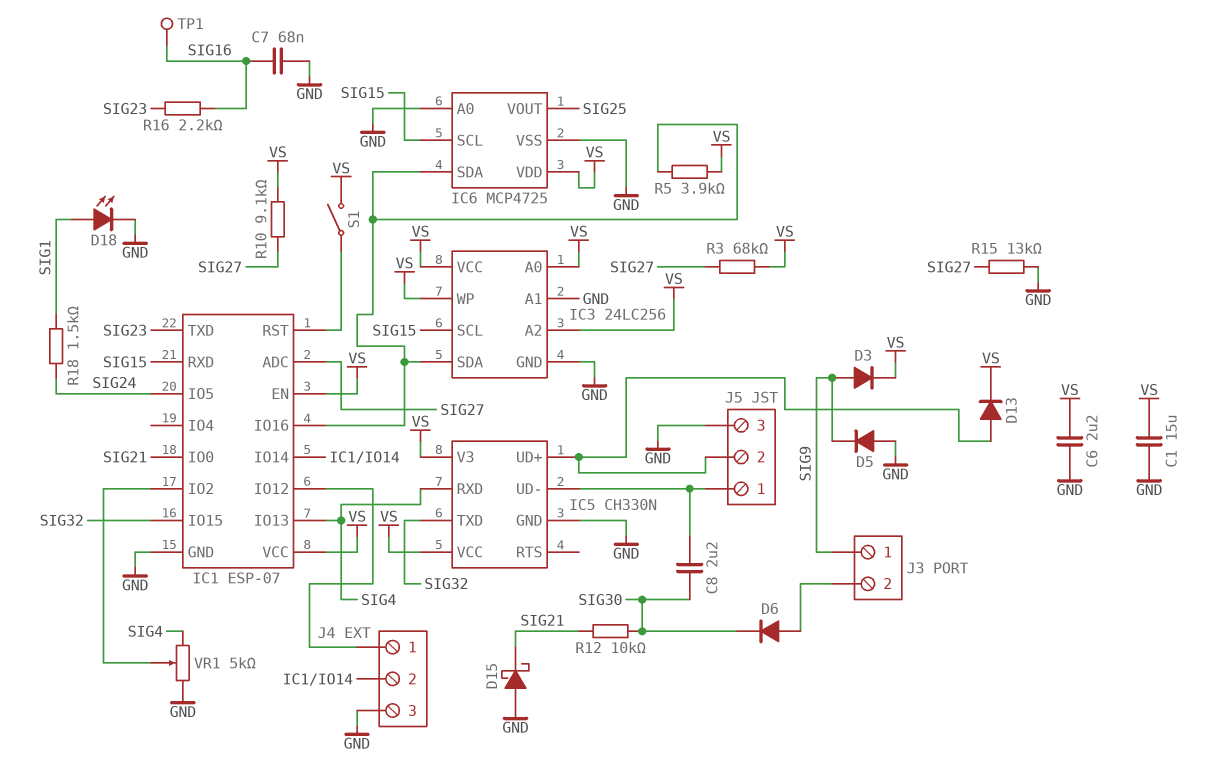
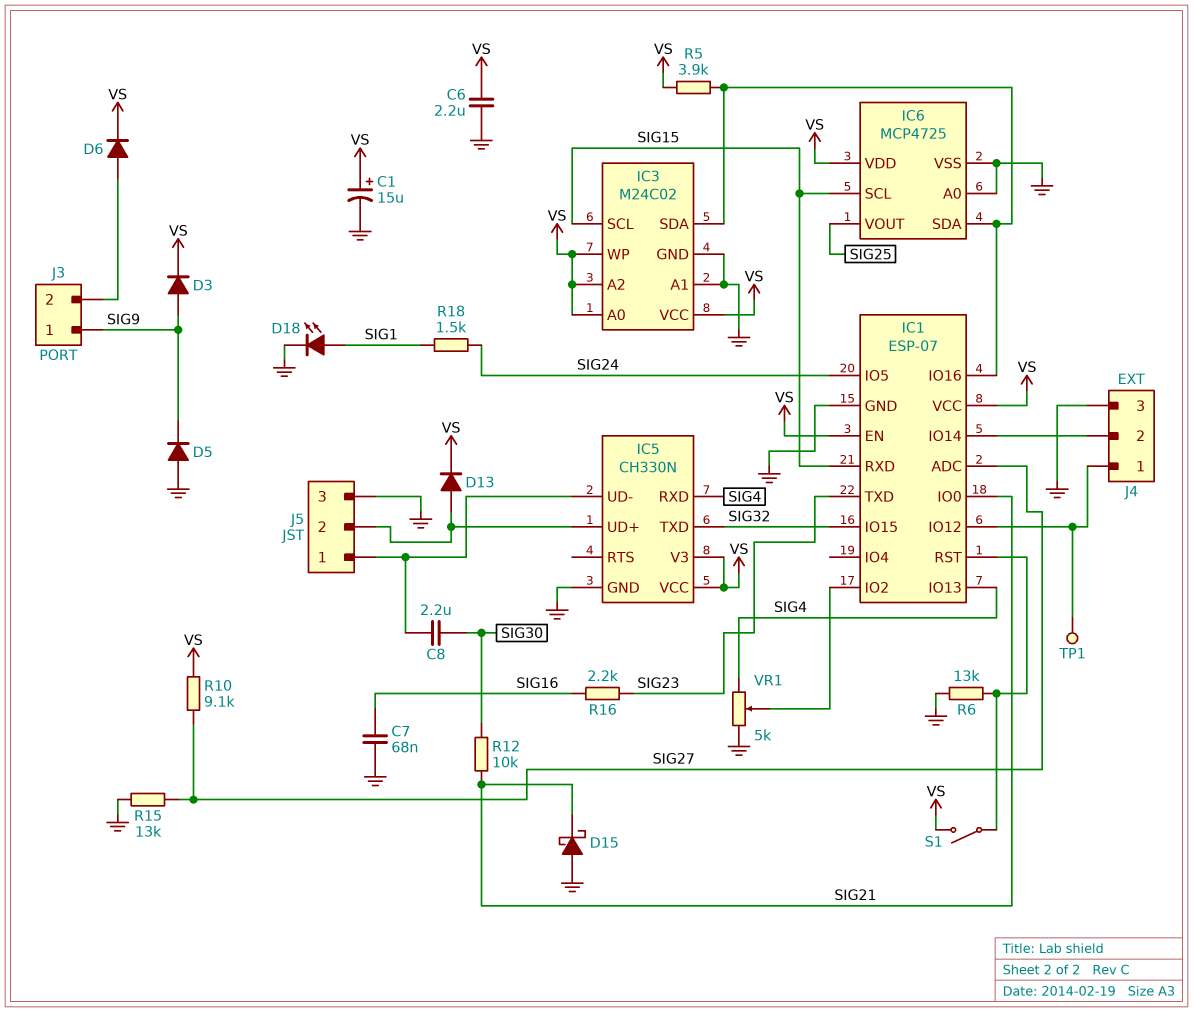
C1: 15uF (GND, VS) -> 15uF (plus VS, minus GND)
D6: diode (A J3/2, K SIG30) -> diode (A J3/2, K VS)
IC3: 24LC256 -> M24C02
R3: 68k (SIG27, VS) -> none
R6: none -> 13k (GND, IC1/RST)
TP1: test point (SIG16) -> test point (IC1/IO12)

